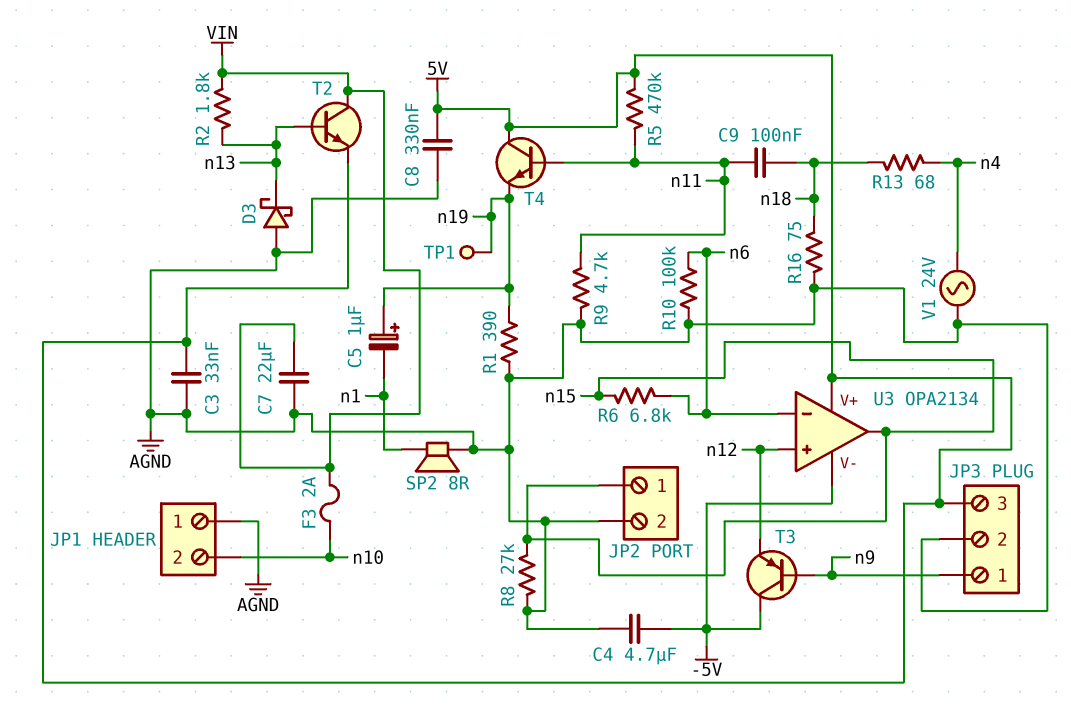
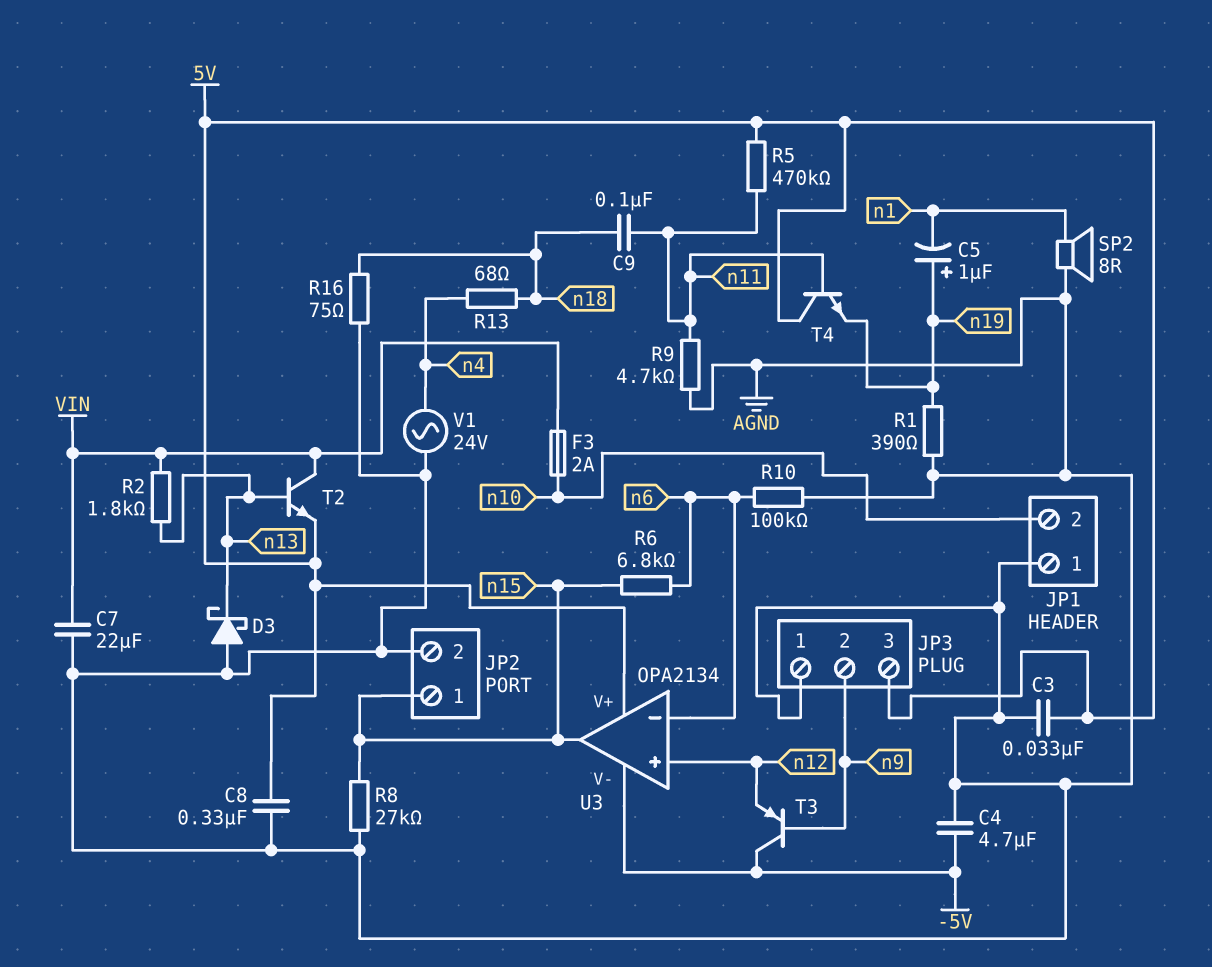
JP3 pin 1: n9 -> AGND
JP3 pin 2: AGND -> n9
TP1: test point (n19) -> none

